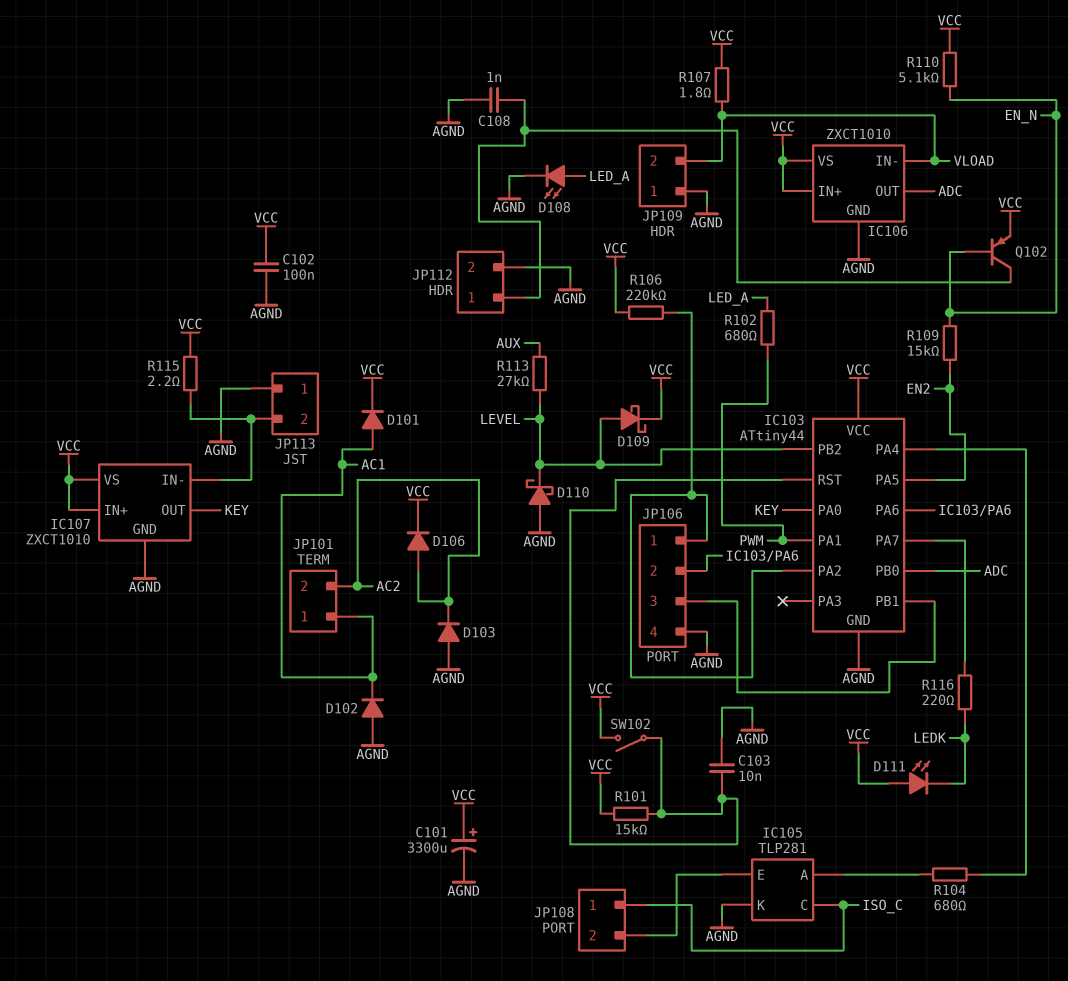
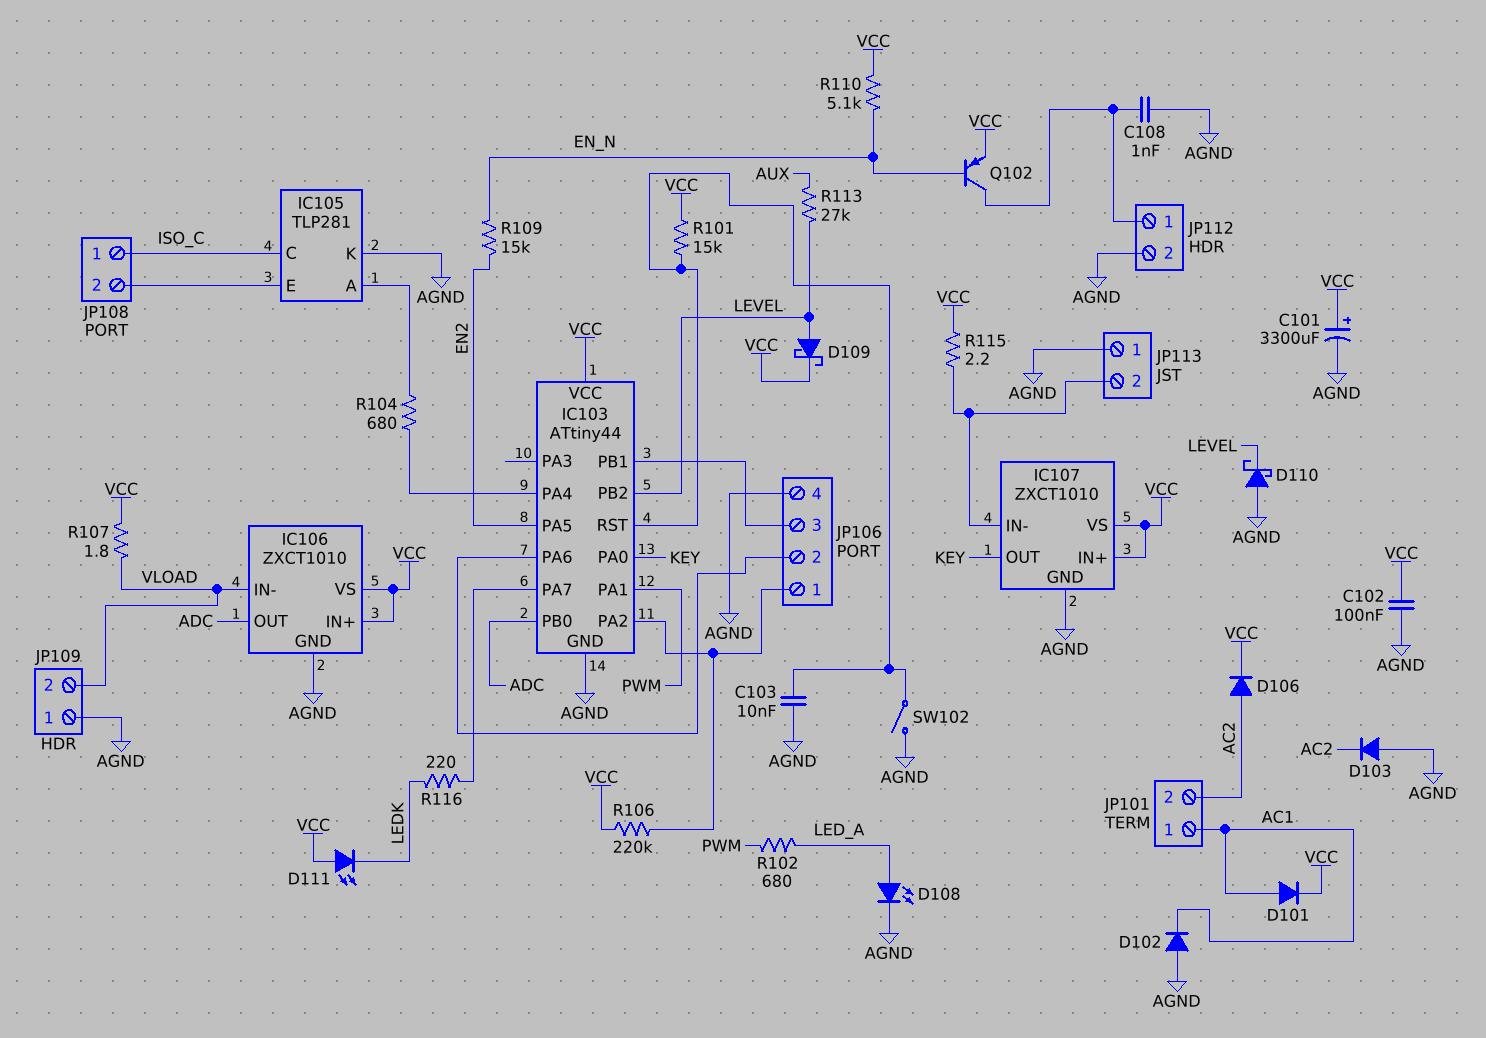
SW102: switch (IC103/RST, VCC) -> switch (AGND, IC103/RST)

